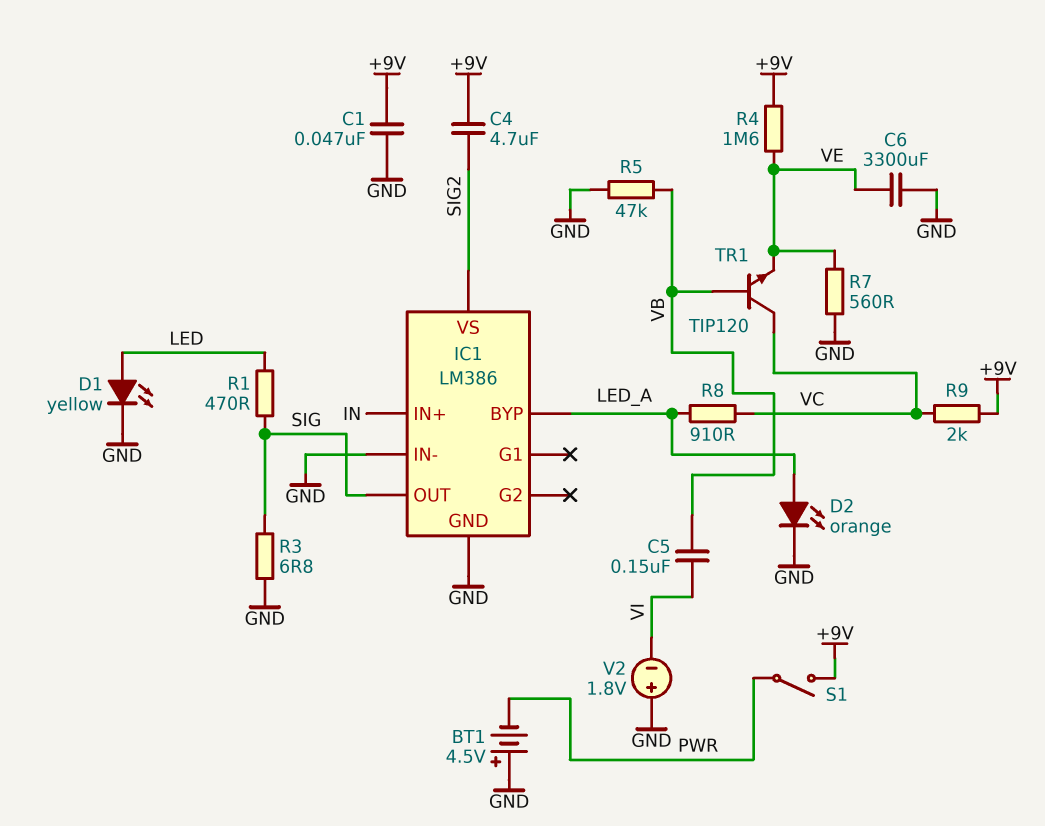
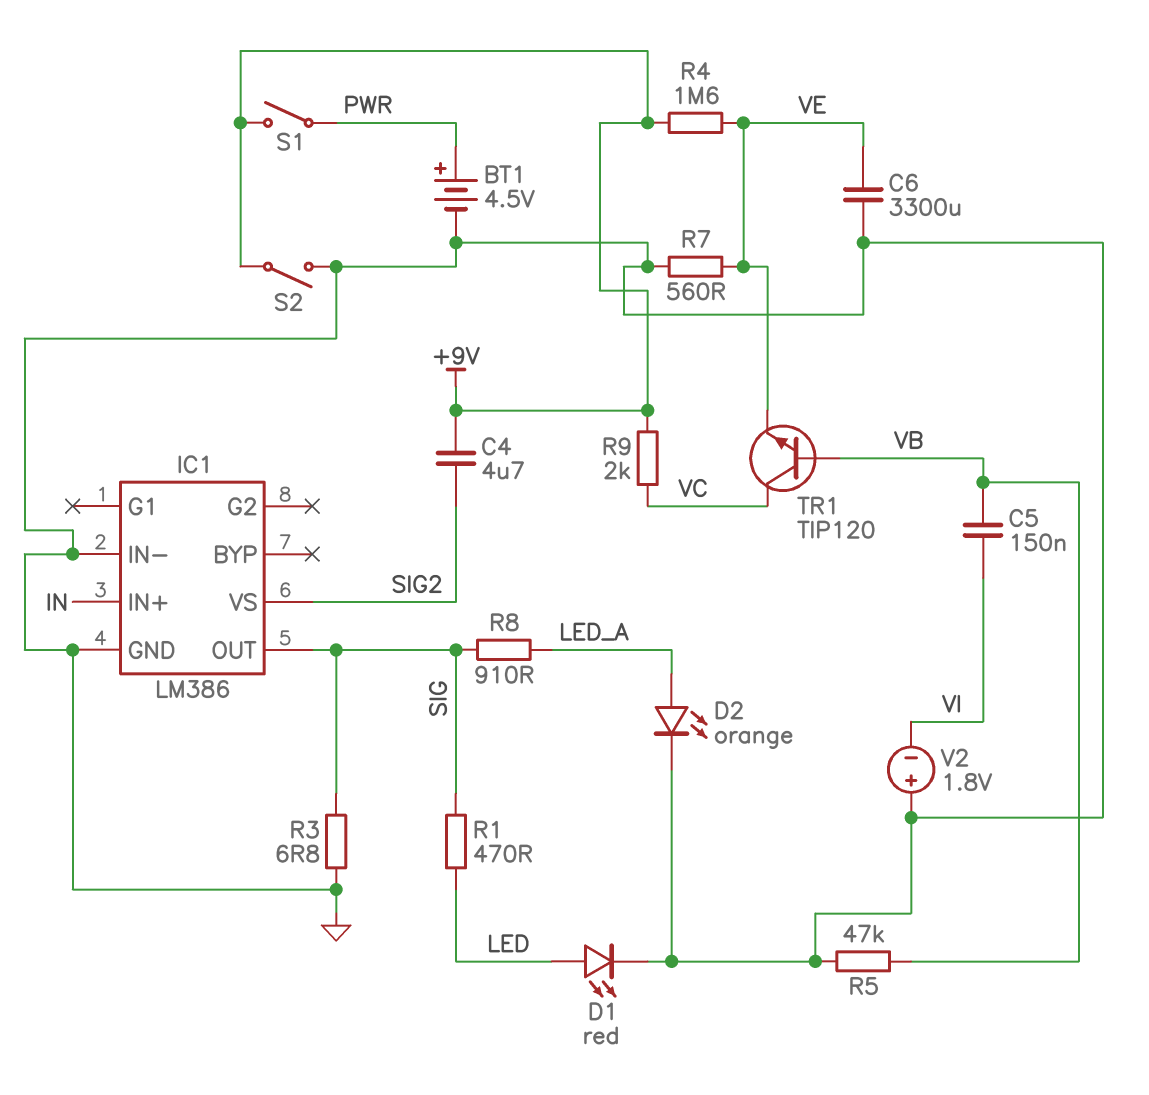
BT1: 4.5V (plus GND, minus PWR) -> 4.5V (plus PWR, minus GND)
C1: 47nF (+9V, GND) -> none
D1: LED yellow (A LED, K GND) -> LED red (A LED, K GND)
IC1 pin BYP: LED_A -> none
R8: 910 (LED_A, VC) -> 910 (LED_A, SIG)
S2: none -> switch (+9V, GND)

